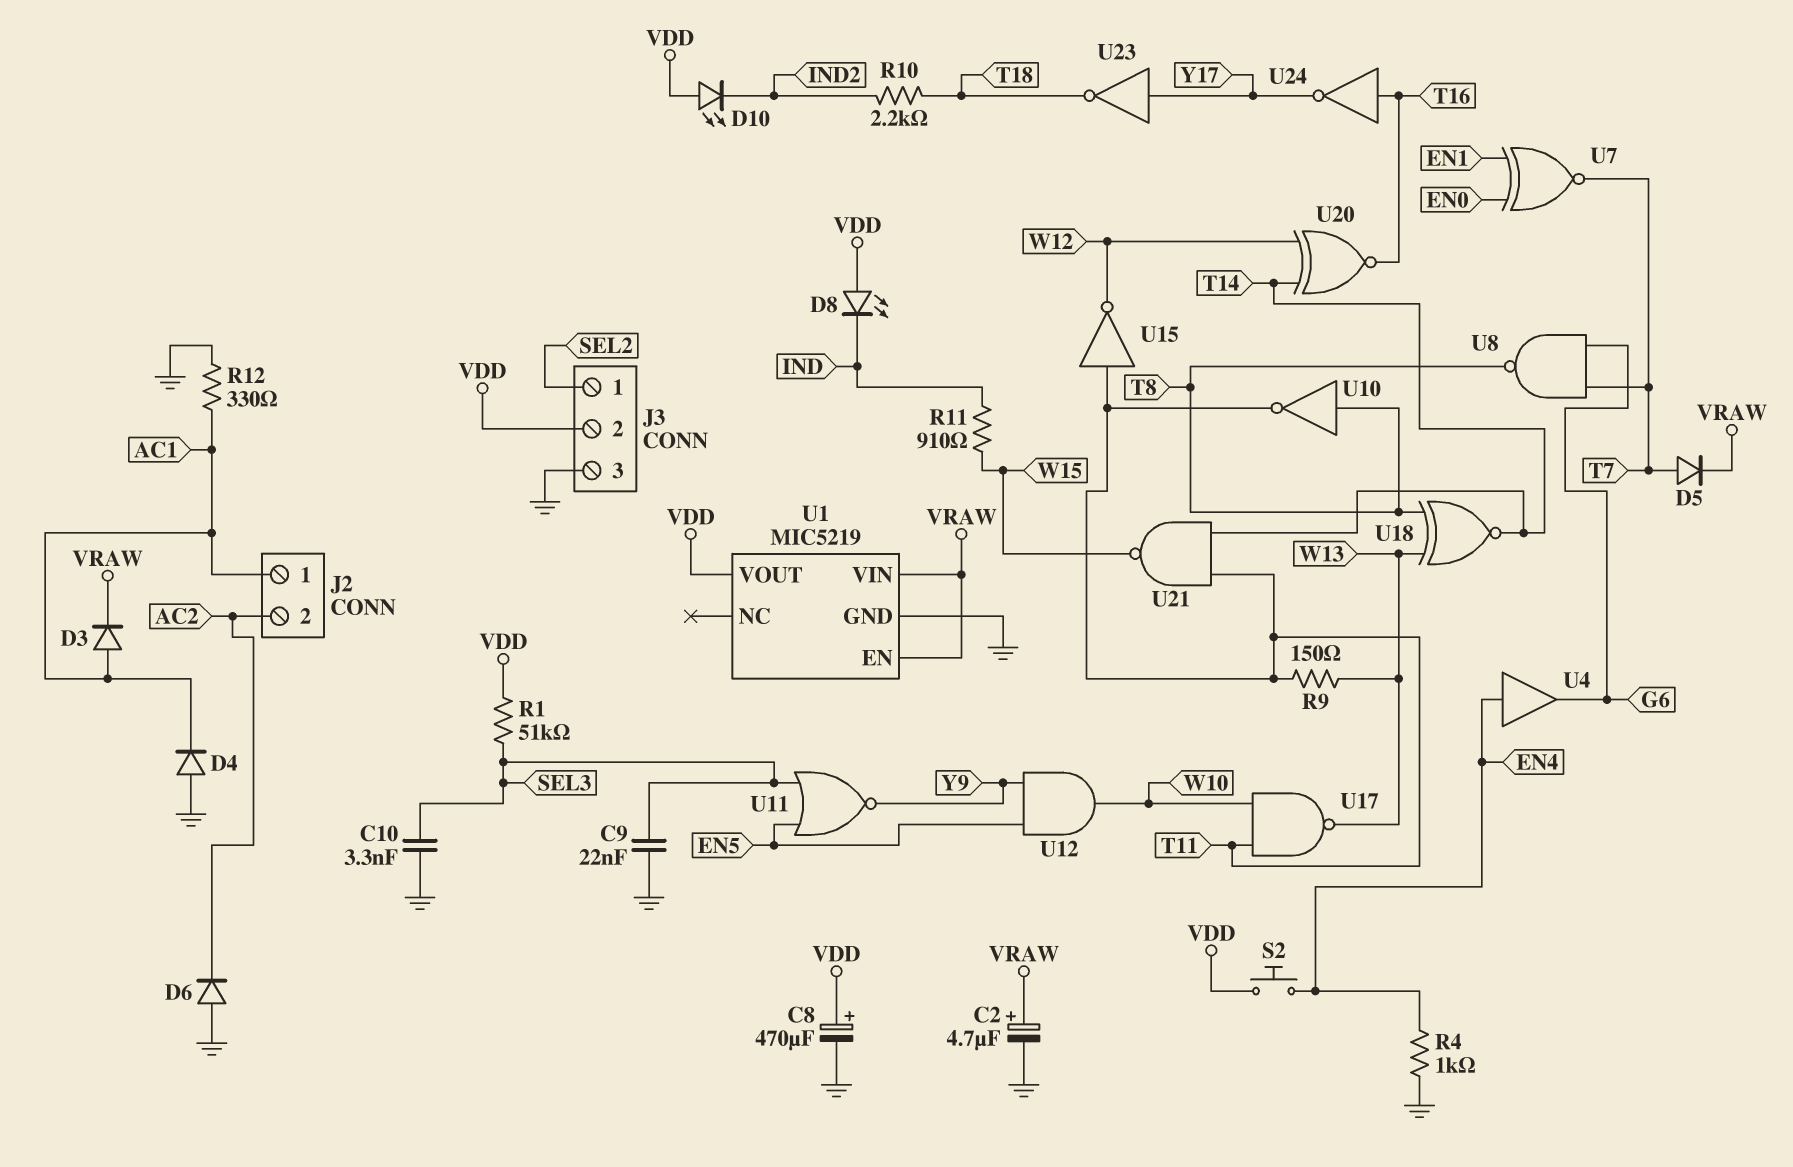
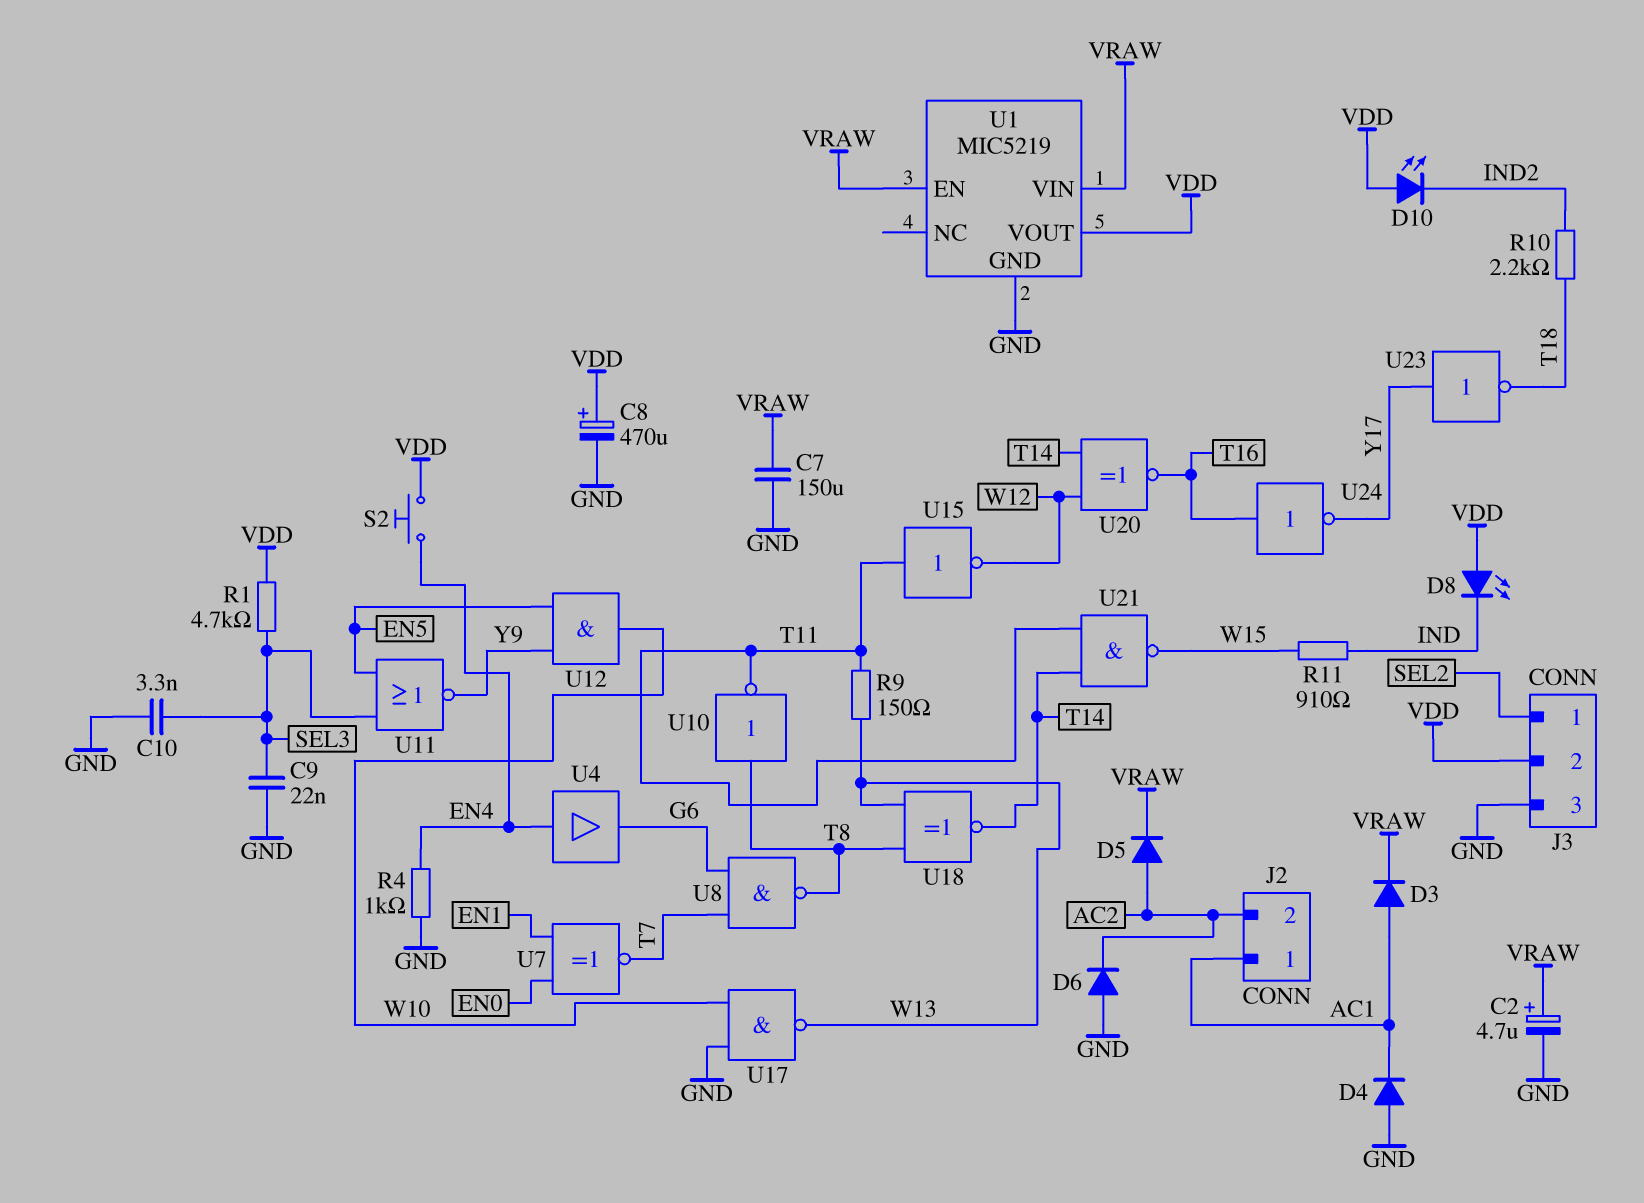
C7: none -> 150uF (GND, VRAW)
D5: diode (A T7, K VRAW) -> diode (A AC2, K VRAW)
R1: 51k (SEL3, VDD) -> 4.7k (SEL3, VDD)
R12: 330 (AC1, GND) -> none
U17: NAND (in T11, in W10, out W13) -> NAND (in GND, in W10, out W13)

